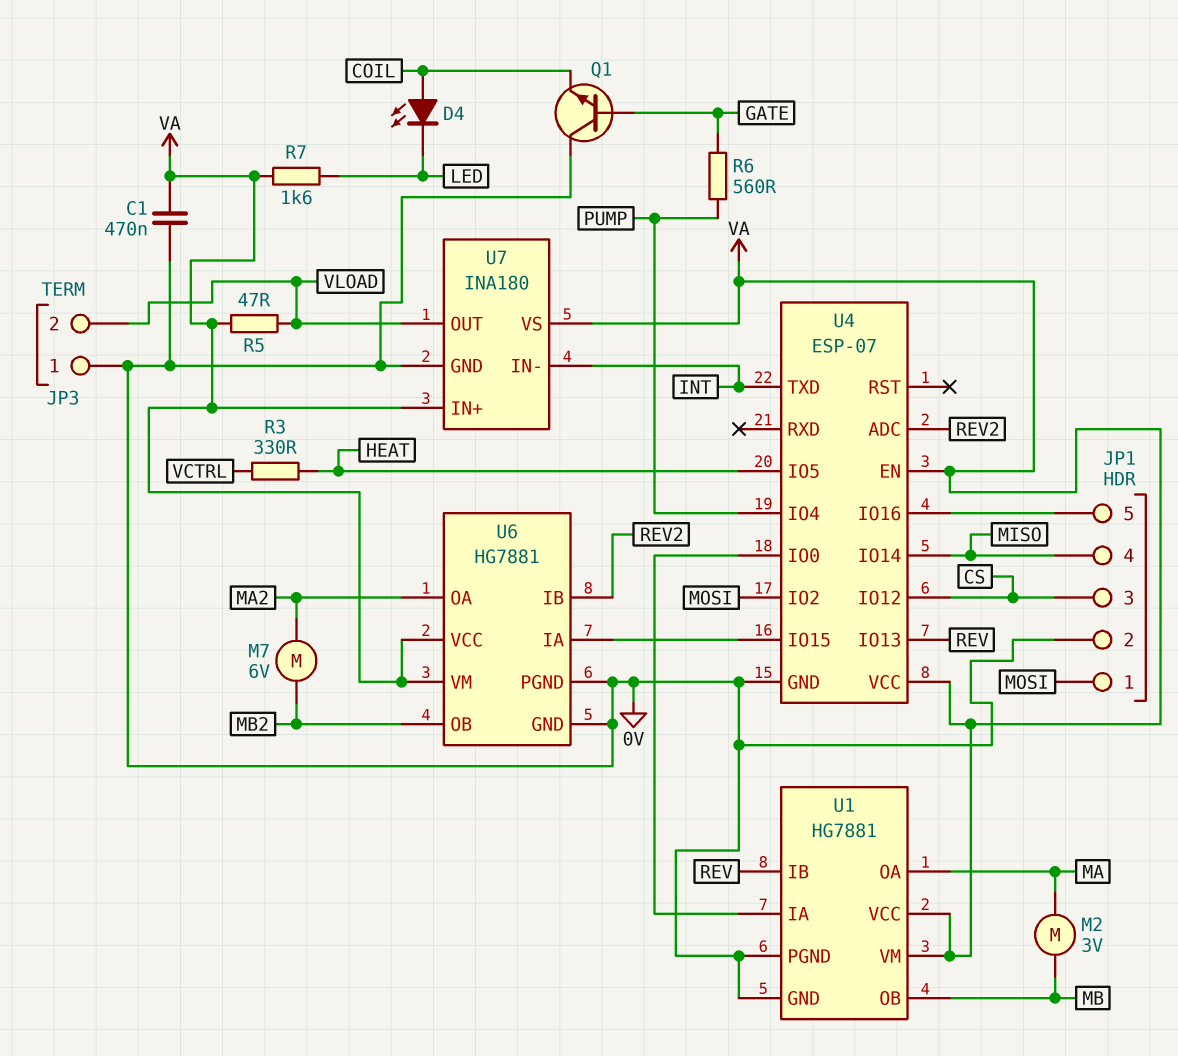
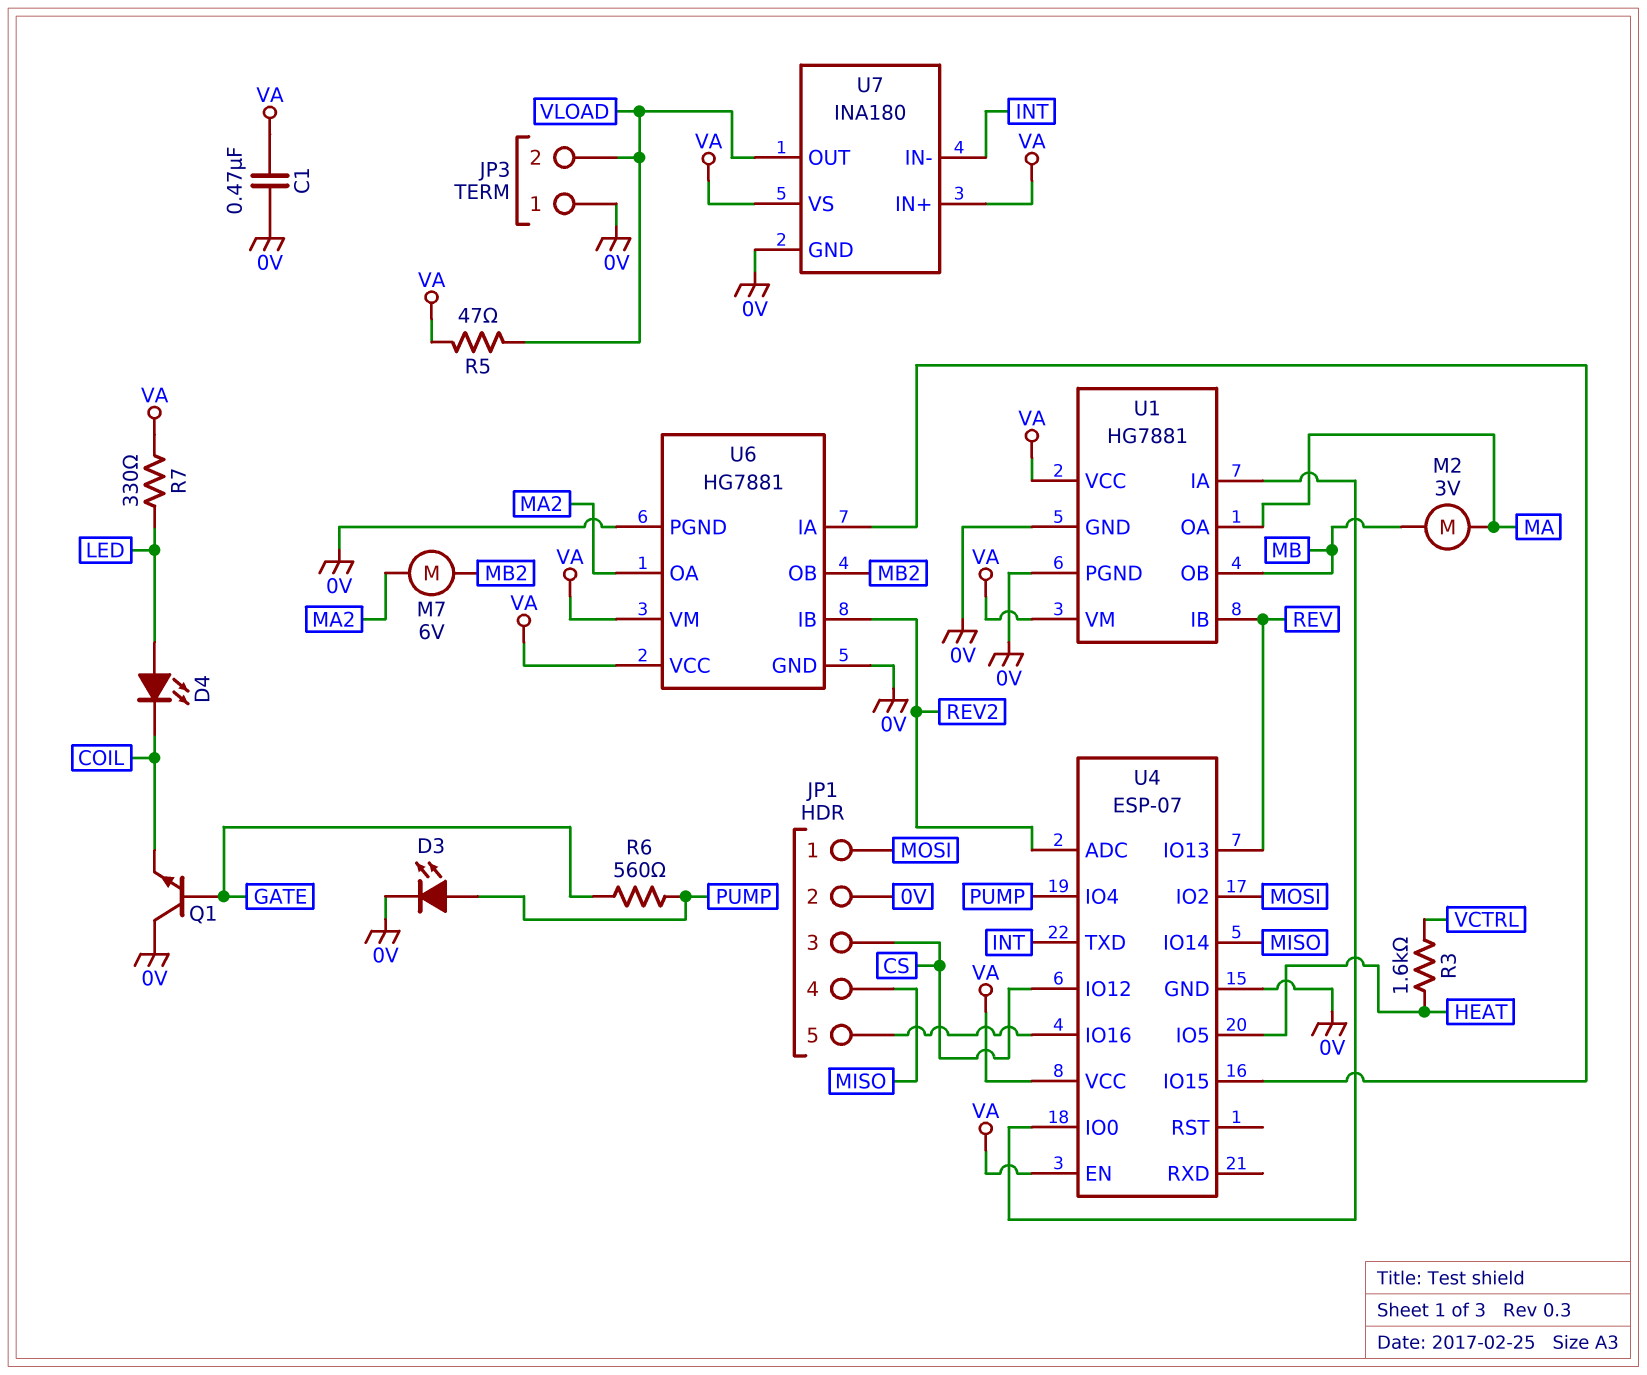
D3: none -> LED (A PUMP, K 0V)
D4: LED (A COIL, K LED) -> LED (A LED, K COIL)
R3: 330 (HEAT, VCTRL) -> 1.6k (HEAT, VCTRL)
R7: 1.6k (LED, VA) -> 330 (LED, VA)

